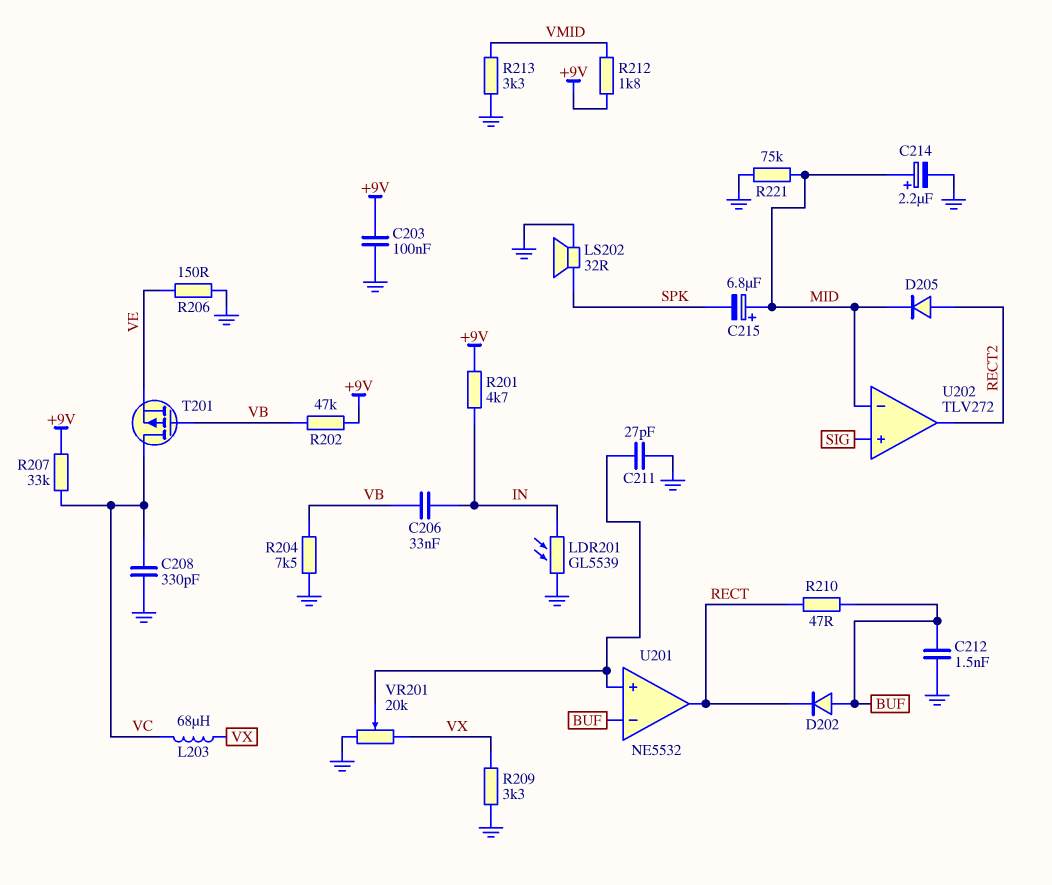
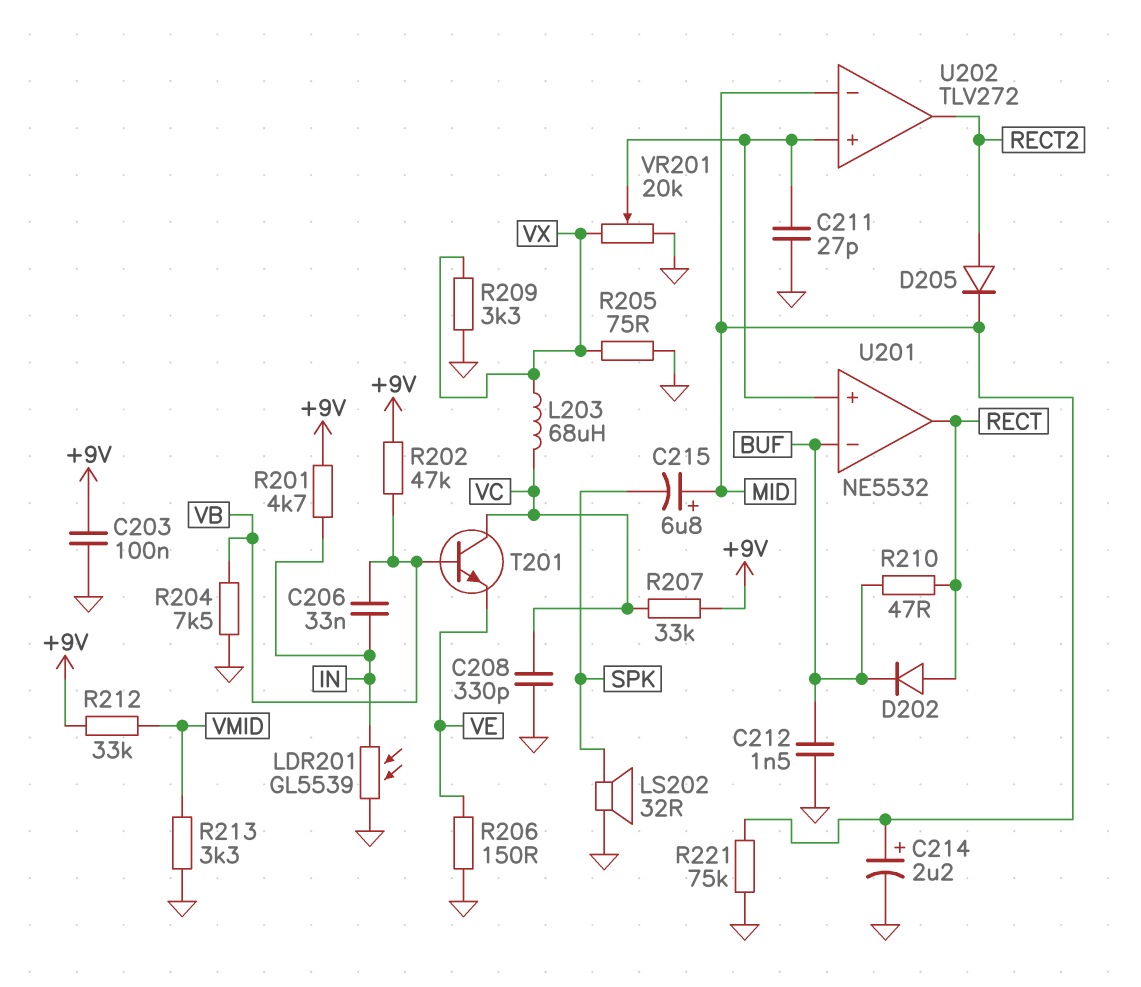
D202: diode (A BUF, K RECT) -> diode (A RECT, K BUF)
R205: none -> 75 (GND, VX)
R212: 1.8k (+9V, VMID) -> 33k (+9V, VMID)
T201: PMOS (G VB, D VC, S VE) -> NPN (B VB, C VC, E VE)
U202 pin in+: SIG -> U201/in+

